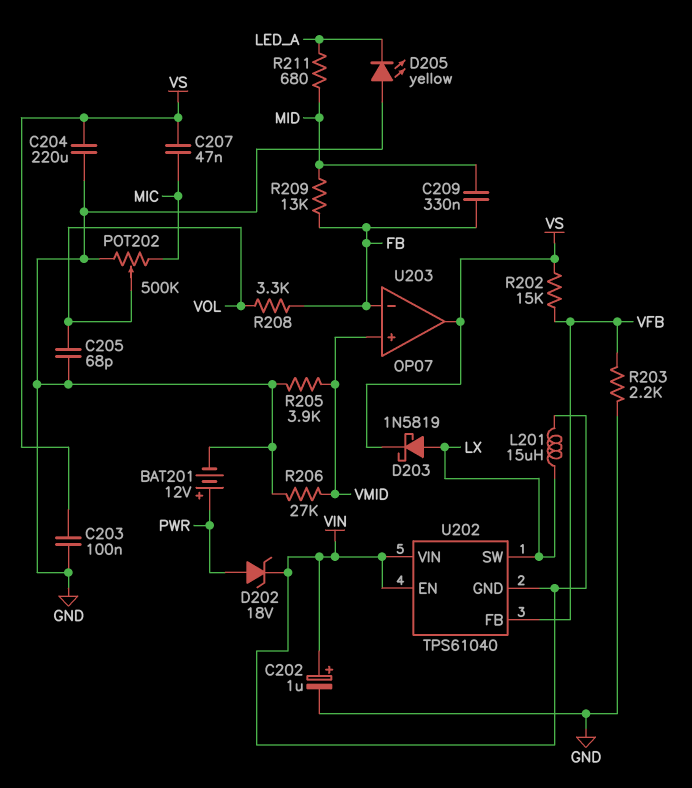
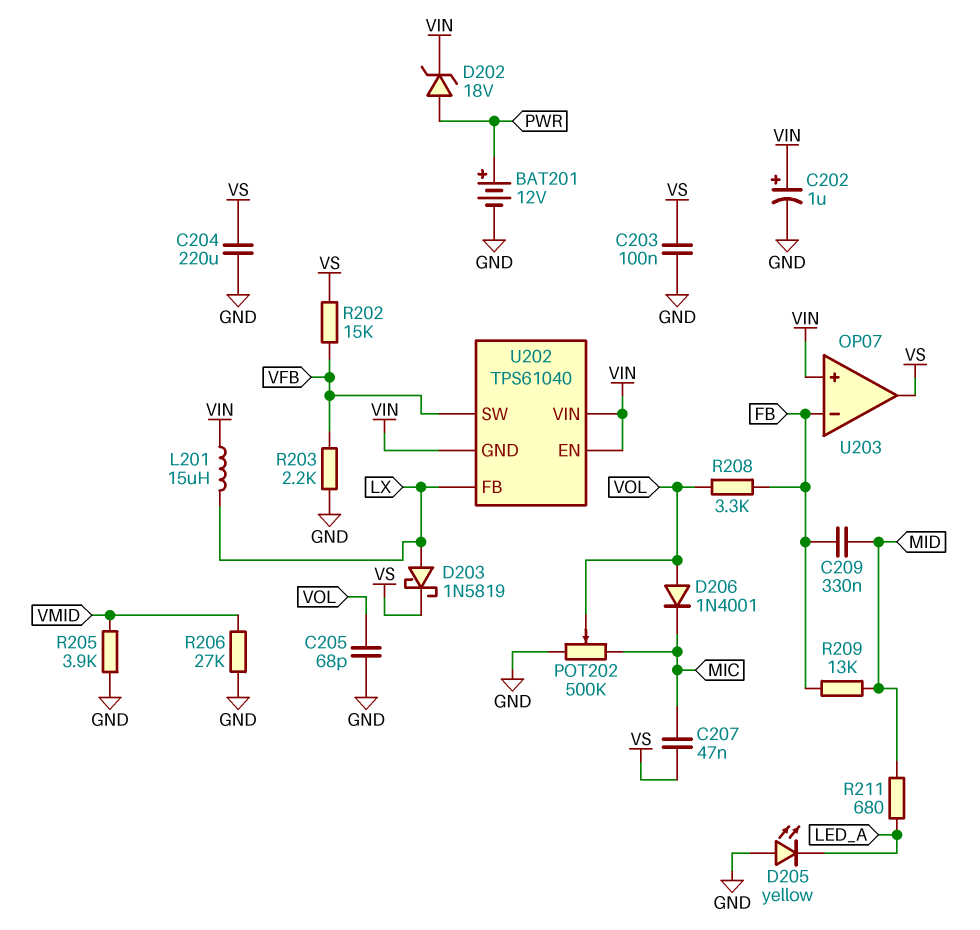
D206: none -> diode 1N4001 (A VOL, K MIC)
U202 pin FB: VFB -> LX
U202 pin SW: LX -> VFB
U203 pin in+: VMID -> VIN

